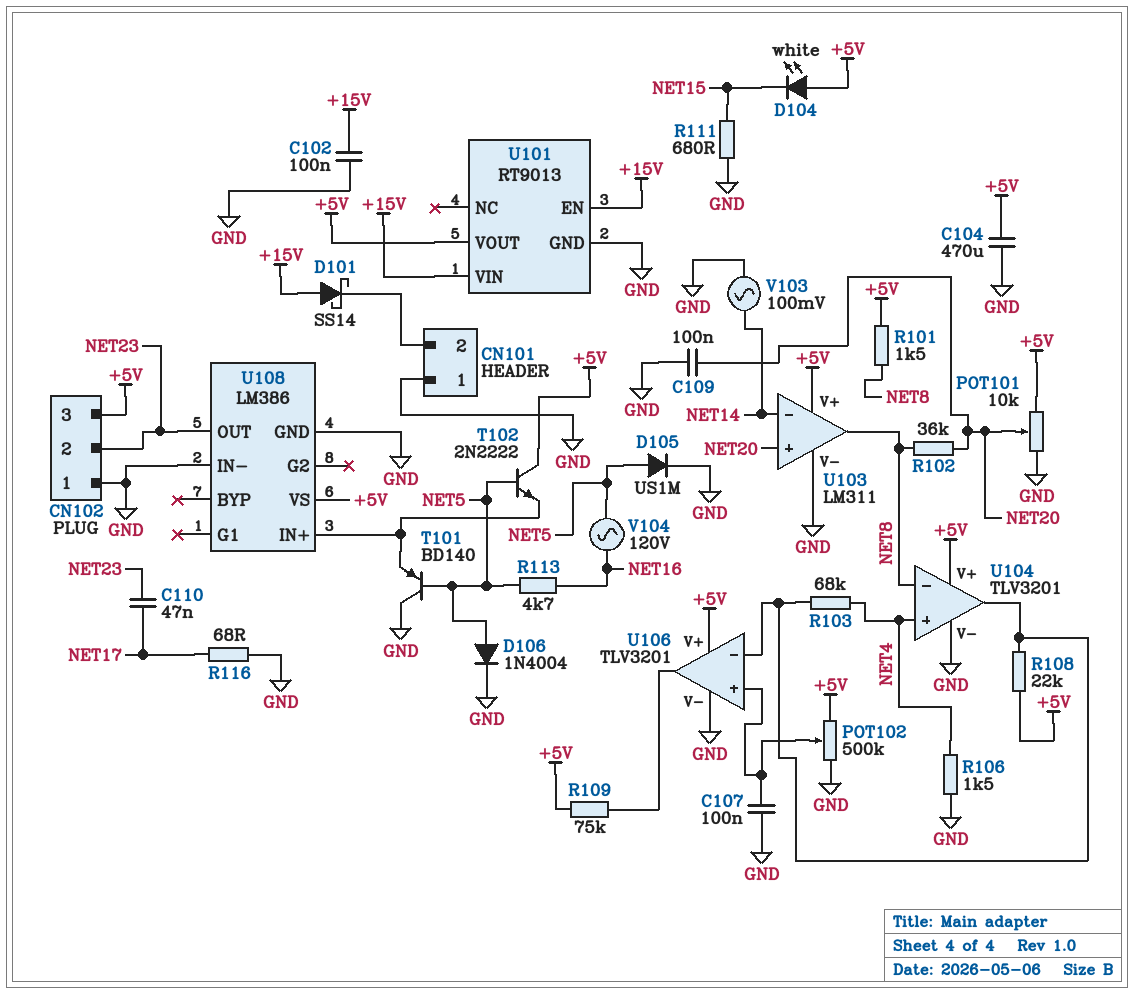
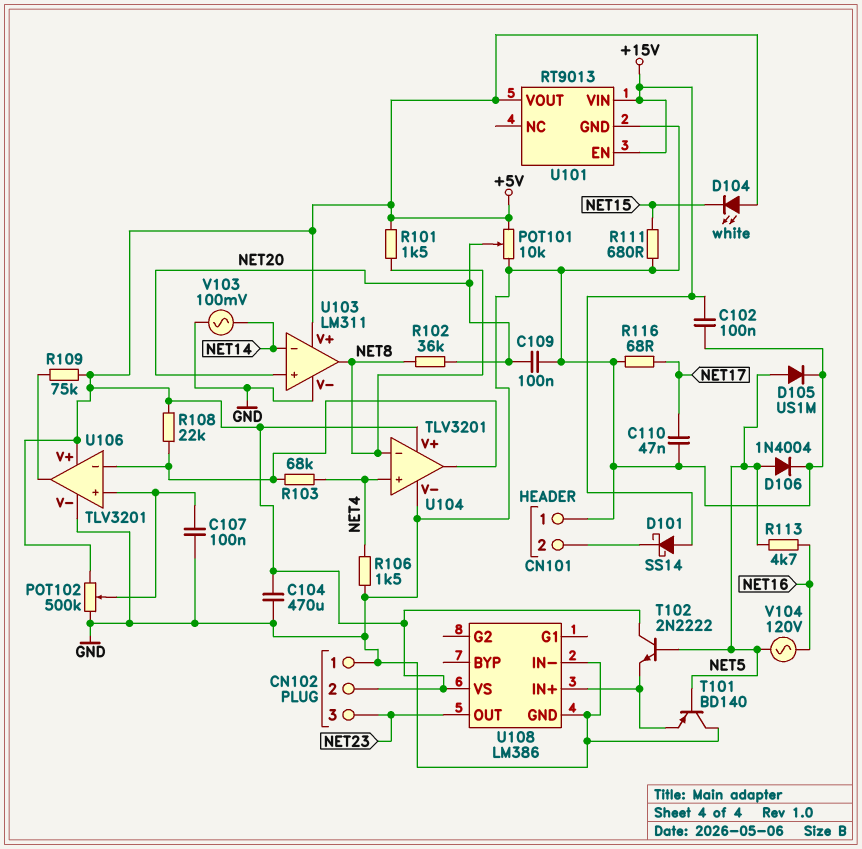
C110: 47nF (NET17, NET23) -> 47nF (GND, NET17)
CN102 pin 2: NET23 -> +5V
CN102 pin 3: +5V -> NET23

